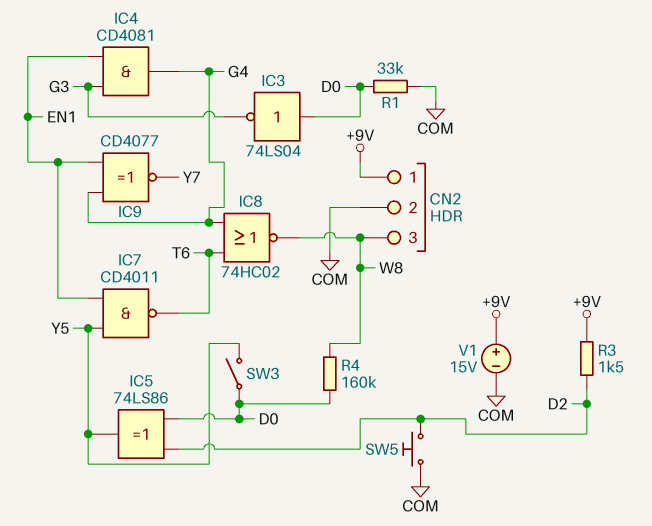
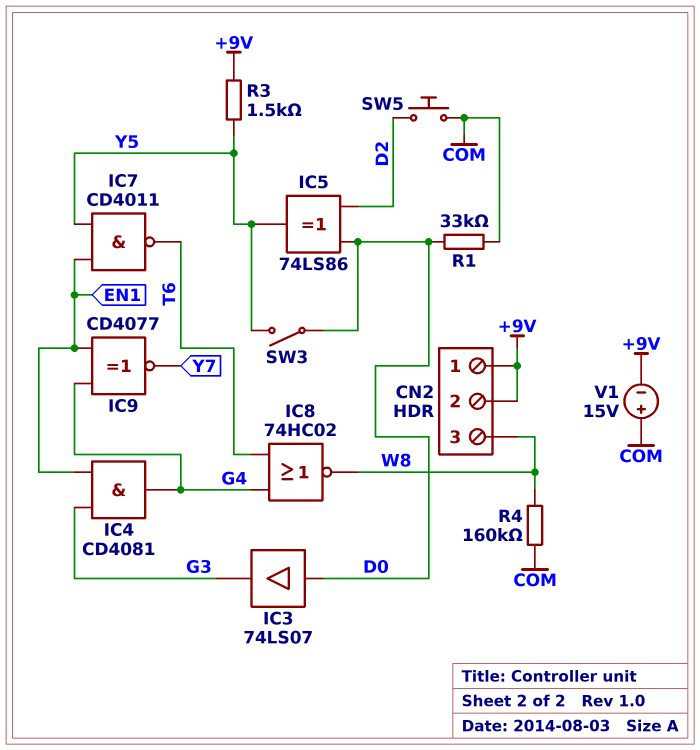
CN2 pin 2: COM -> +9V
IC3: NOT 74LS04 (in D0, out G3) -> buffer 74LS07 (in D0, out G3)
R3: 1.5k (+9V, D2) -> 1.5k (+9V, Y5)
R4: 160k (D0, W8) -> 160k (COM, W8)
V1: 15V (plus +9V, minus COM) -> 15V (plus COM, minus +9V)

